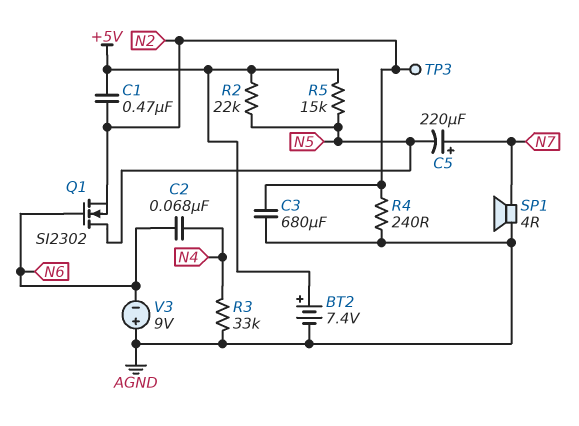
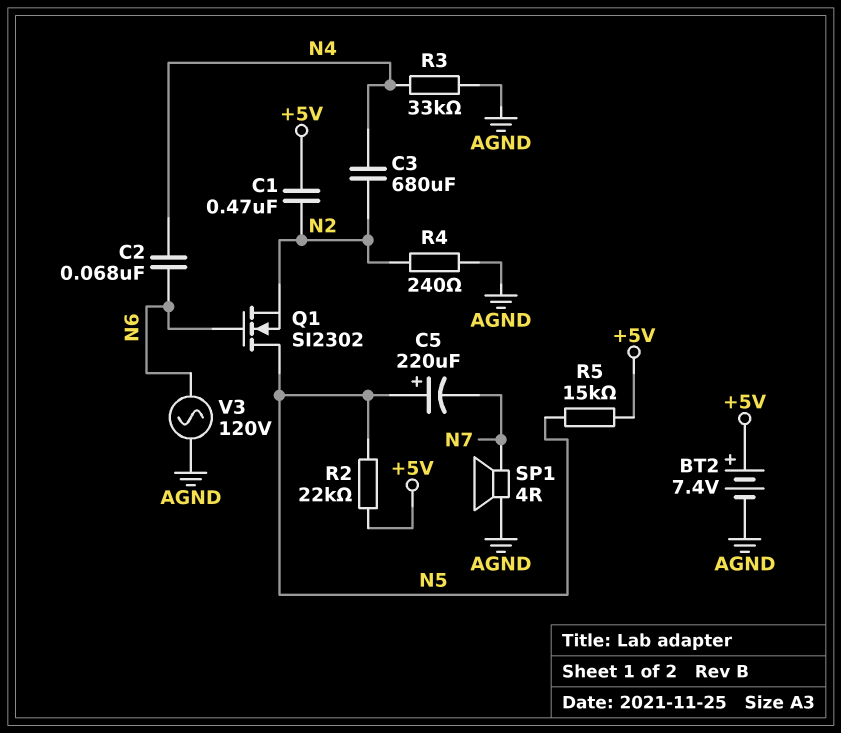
C3: 680uF (AGND, N2) -> 680uF (N2, N4)
C5: 220uF (plus N7, minus N5) -> 220uF (plus N5, minus N7)
TP3: test point (N2) -> none
V3: 9V (plus AGND, minus N6) -> AC 120V (AGND, N6)

